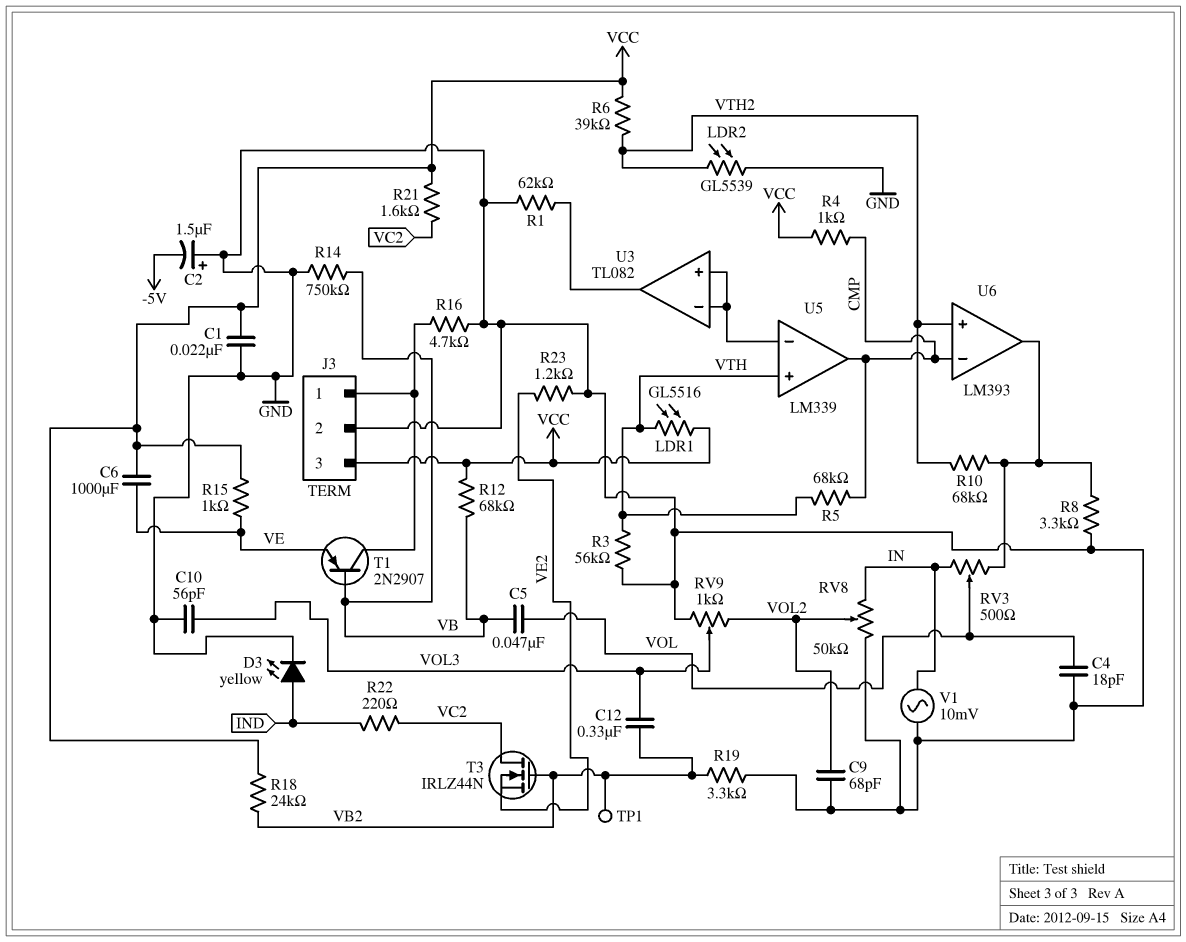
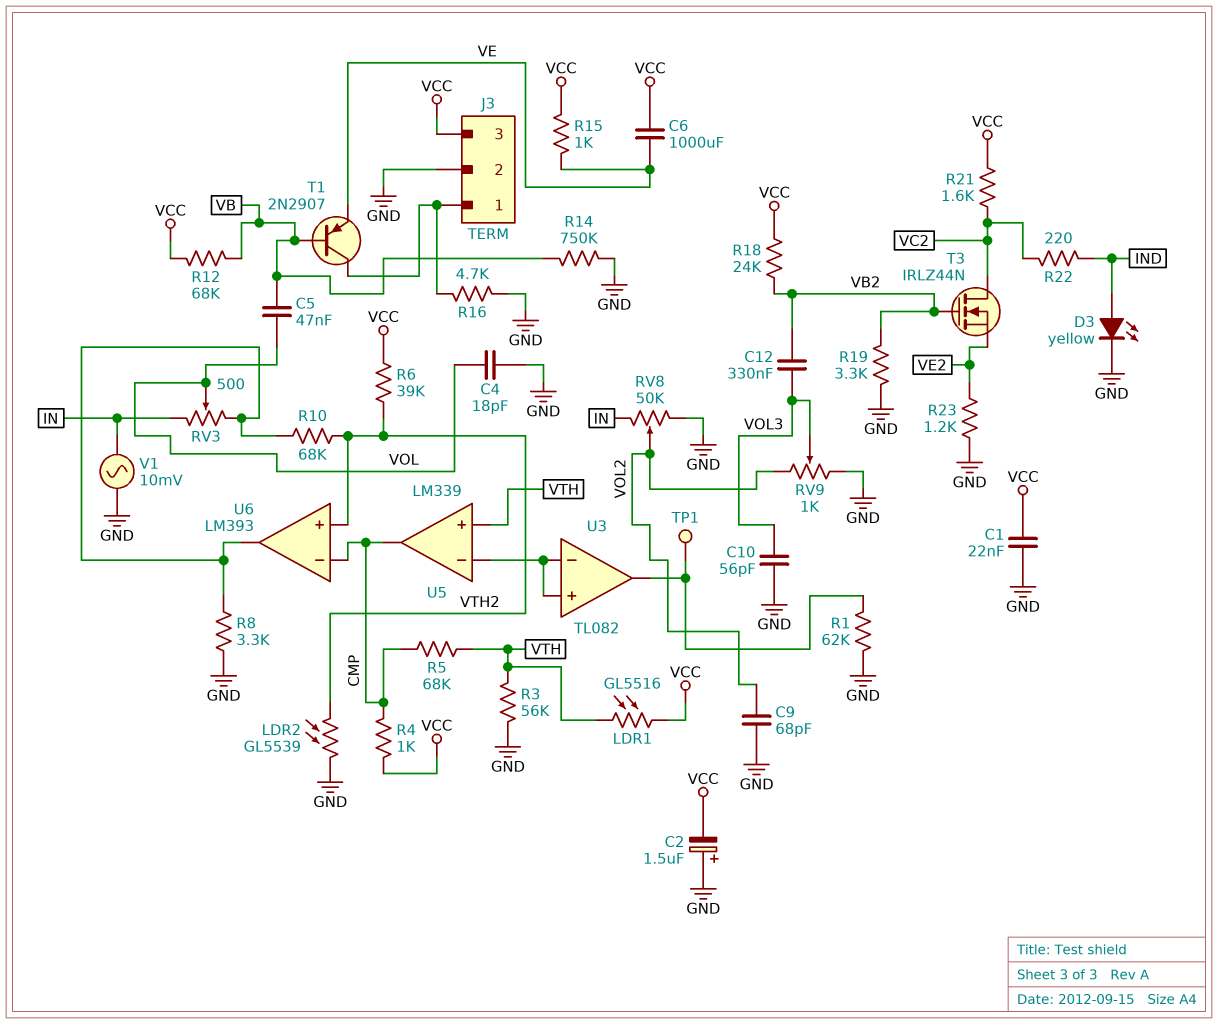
C2: 1.5uF (plus GND, minus -5V) -> 1.5uF (plus GND, minus VCC)
TP1: test point (VB2) -> test point (U3/out)

